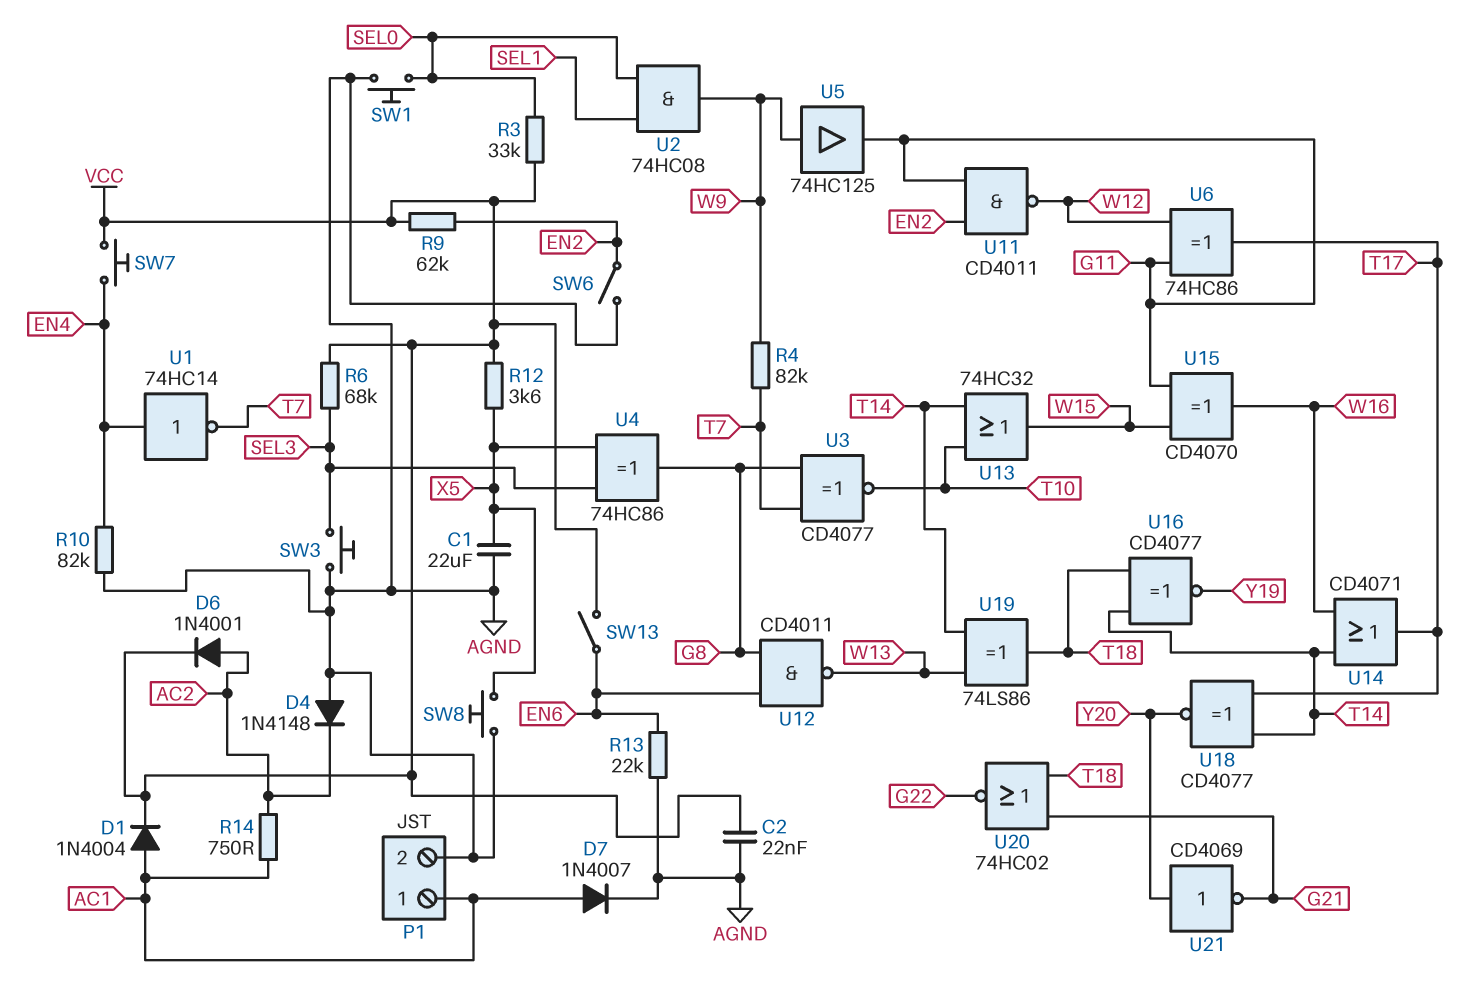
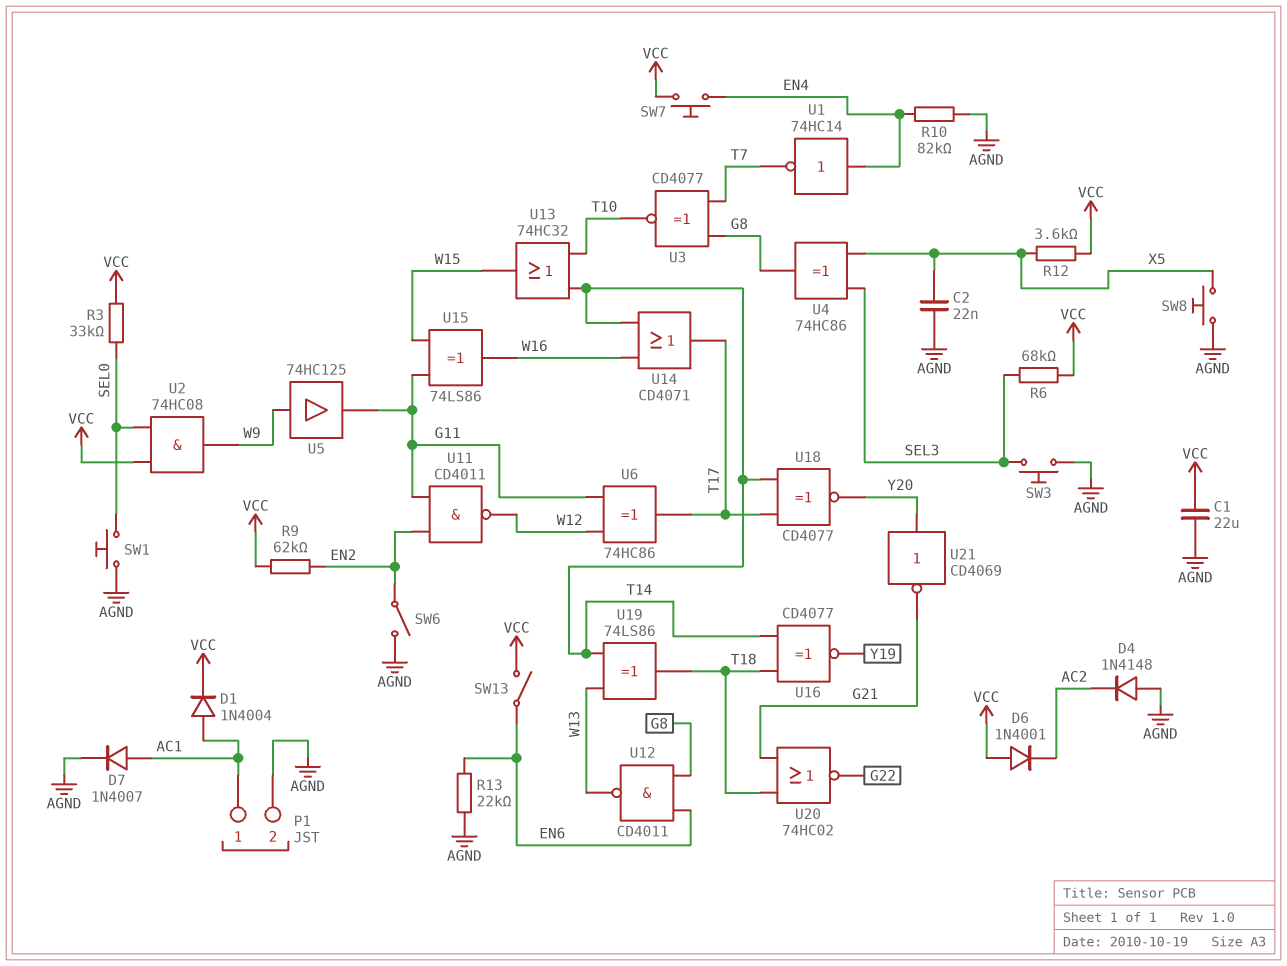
C1: 22uF (AGND, X5) -> 22uF (AGND, VCC)
C2: 22nF (AGND, VCC) -> 22nF (AGND, X5)
D6: diode 1N4001 (A AC2, K VCC) -> diode 1N4001 (A VCC, K AC2)
R4: 82k (T7, W9) -> none
R14: 750 (AC1, AC2) -> none
U2: AND 74HC08 (in SEL0, in SEL1, out W9) -> AND 74HC08 (in SEL0, in VCC, out W9)
U15: XOR CD4070 (in G11, in W15, out W16) -> XOR 74LS86 (in G11, in W15, out W16)

